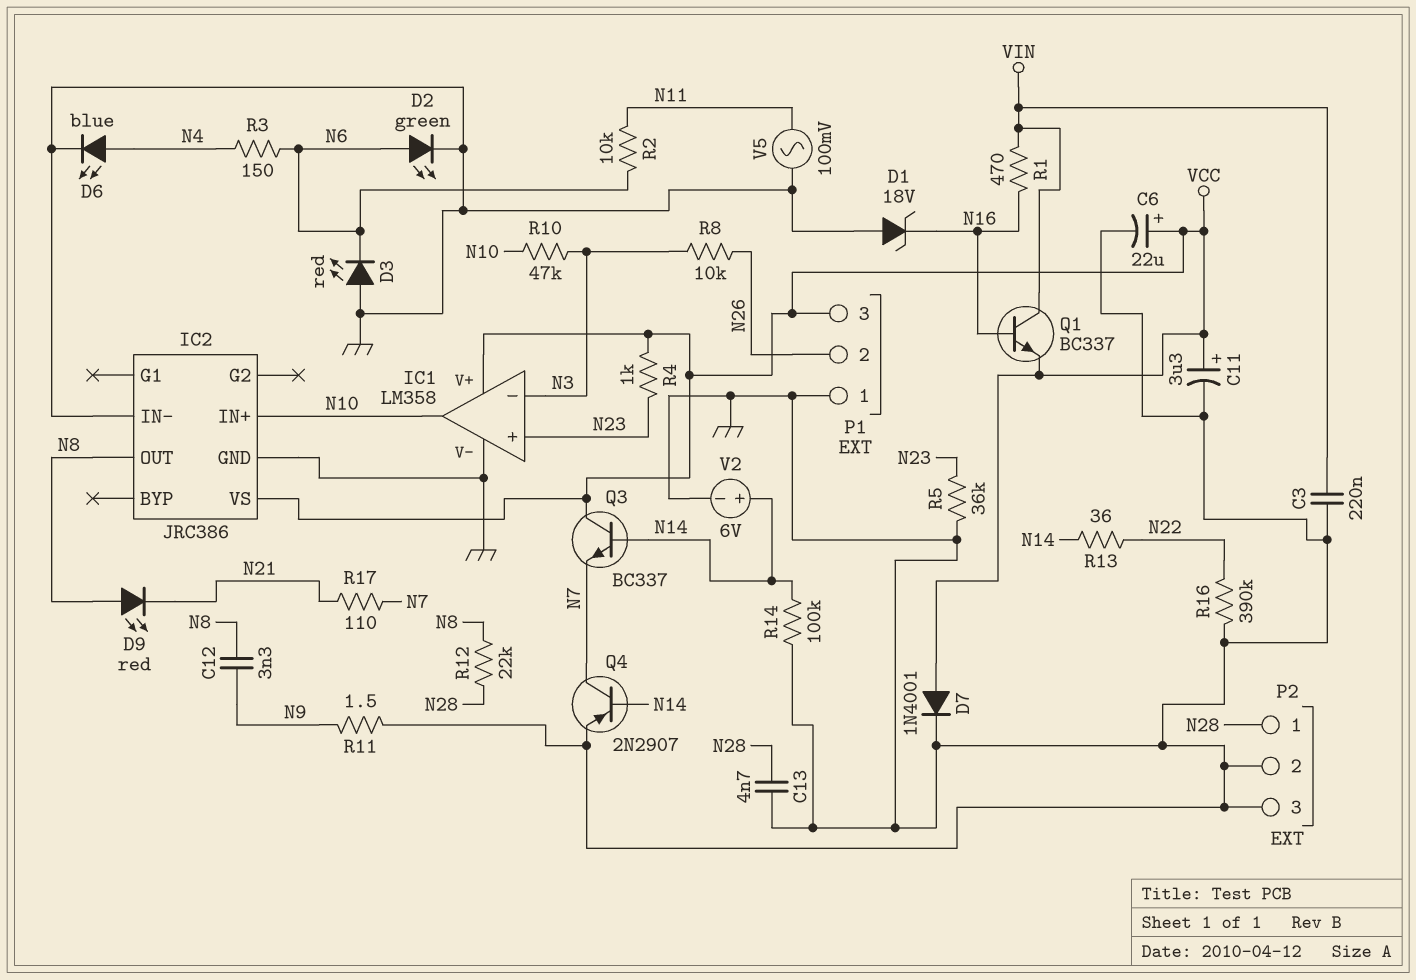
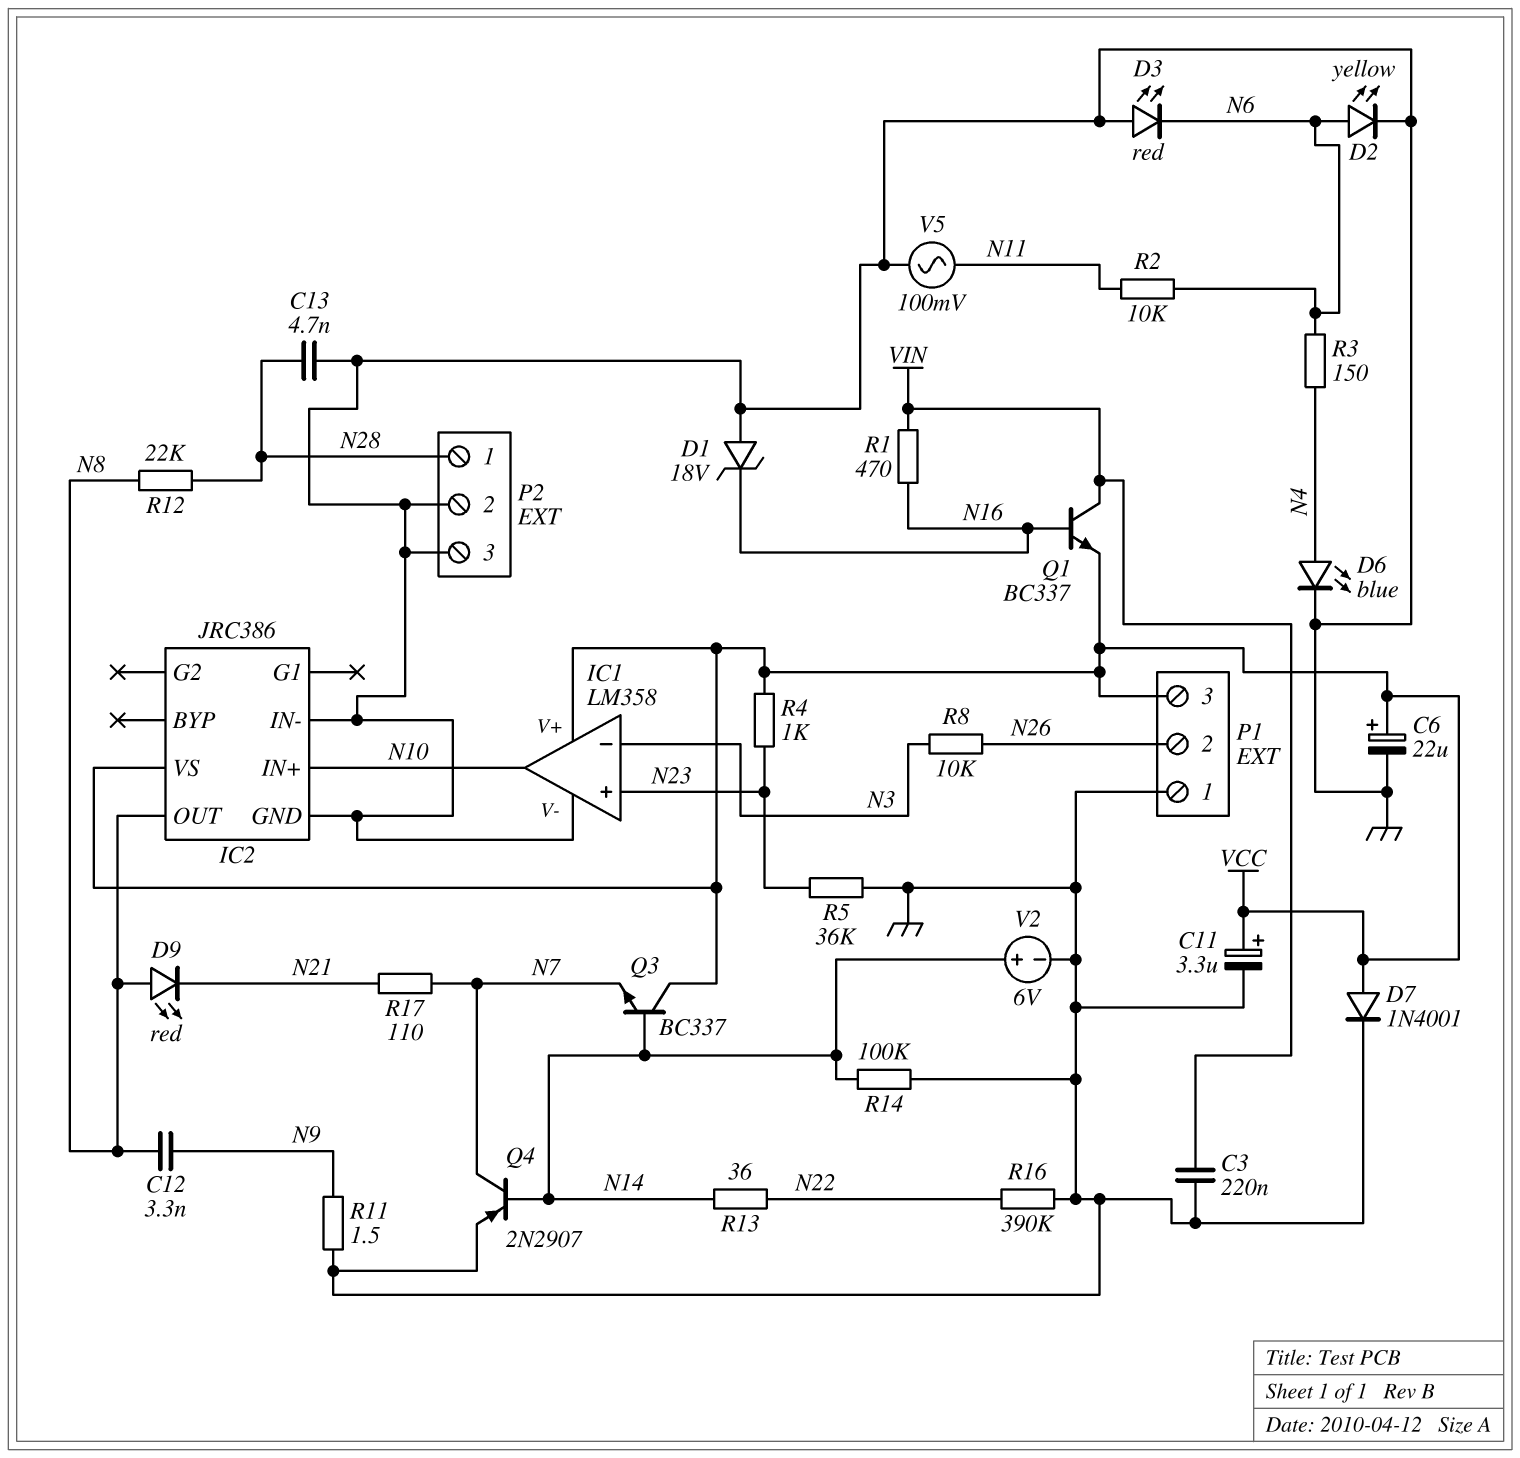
D2: LED green (A N6, K GND) -> LED yellow (A N6, K GND)
R10: 47k (N3, N10) -> none

